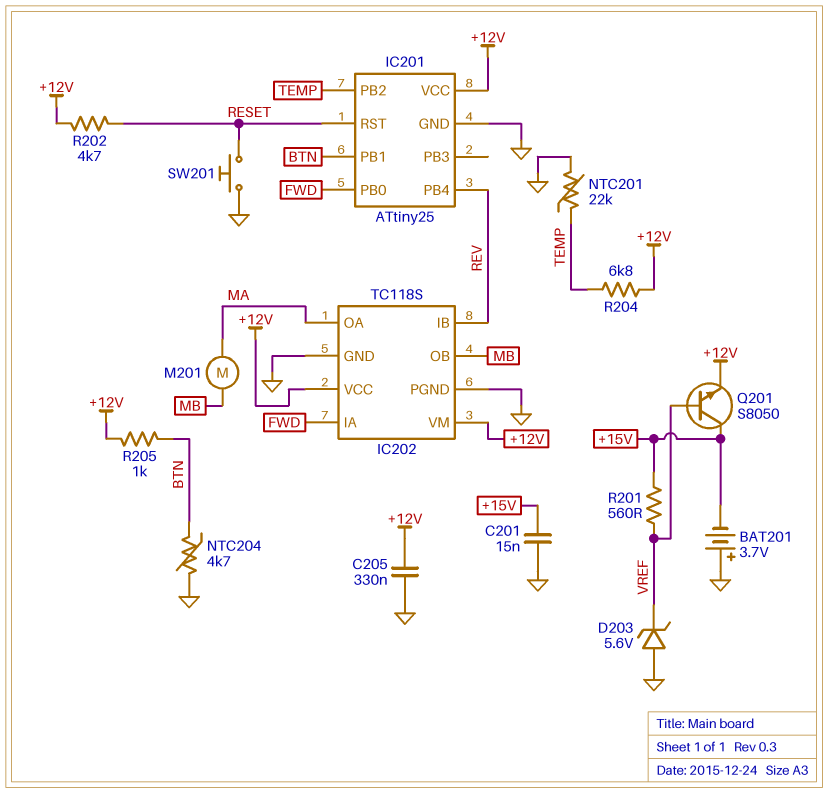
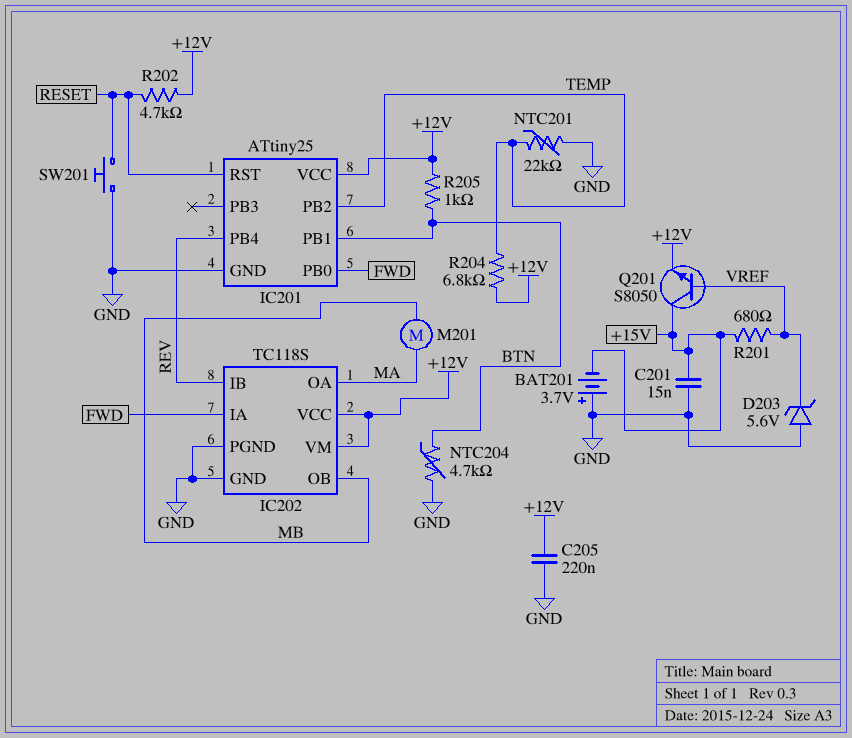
C205: 330nF (+12V, GND) -> 220nF (+12V, GND)
R201: 560 (+15V, VREF) -> 680 (+15V, VREF)

